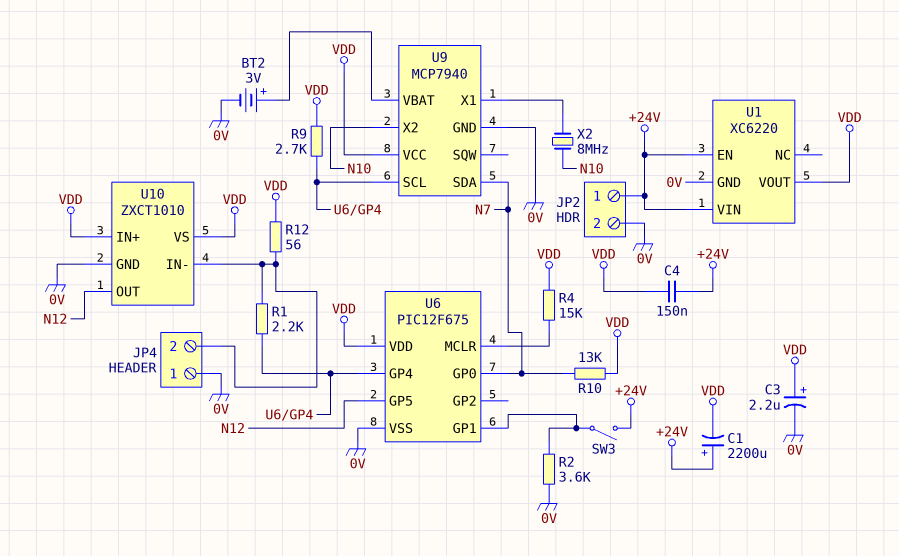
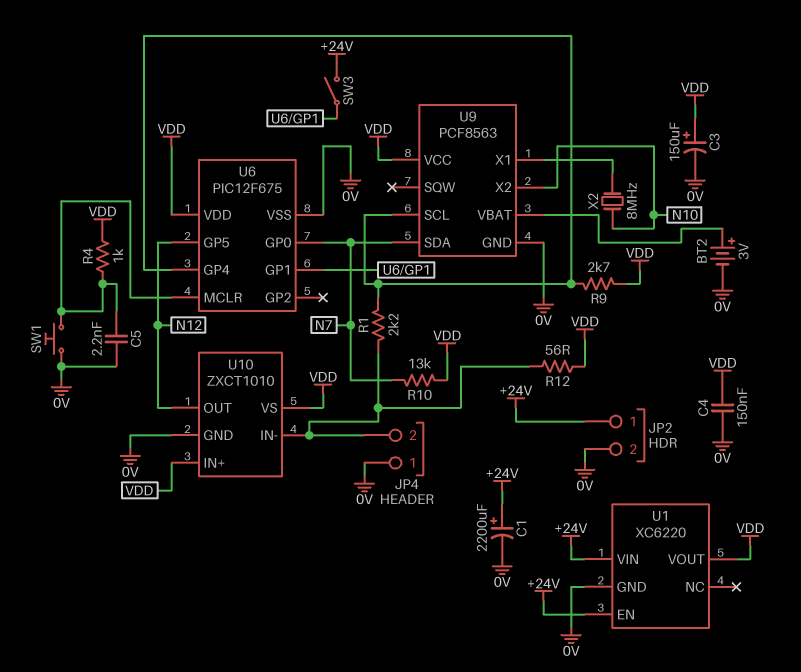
C1: 2200uF (plus +24V, minus VDD) -> 2200uF (plus +24V, minus 0V)
C3: 2.2uF (plus VDD, minus 0V) -> 150uF (plus VDD, minus 0V)
C4: 150nF (+24V, VDD) -> 150nF (0V, VDD)
C5: none -> 2.2nF (0V, U6/MCLR)
R2: 3.6k (0V, U6/GP1) -> none
R4: 15k (U6/MCLR, VDD) -> 1k (U6/MCLR, VDD)
SW1: none -> button (0V, U6/MCLR)
U9: MCP7940 -> PCF8563

